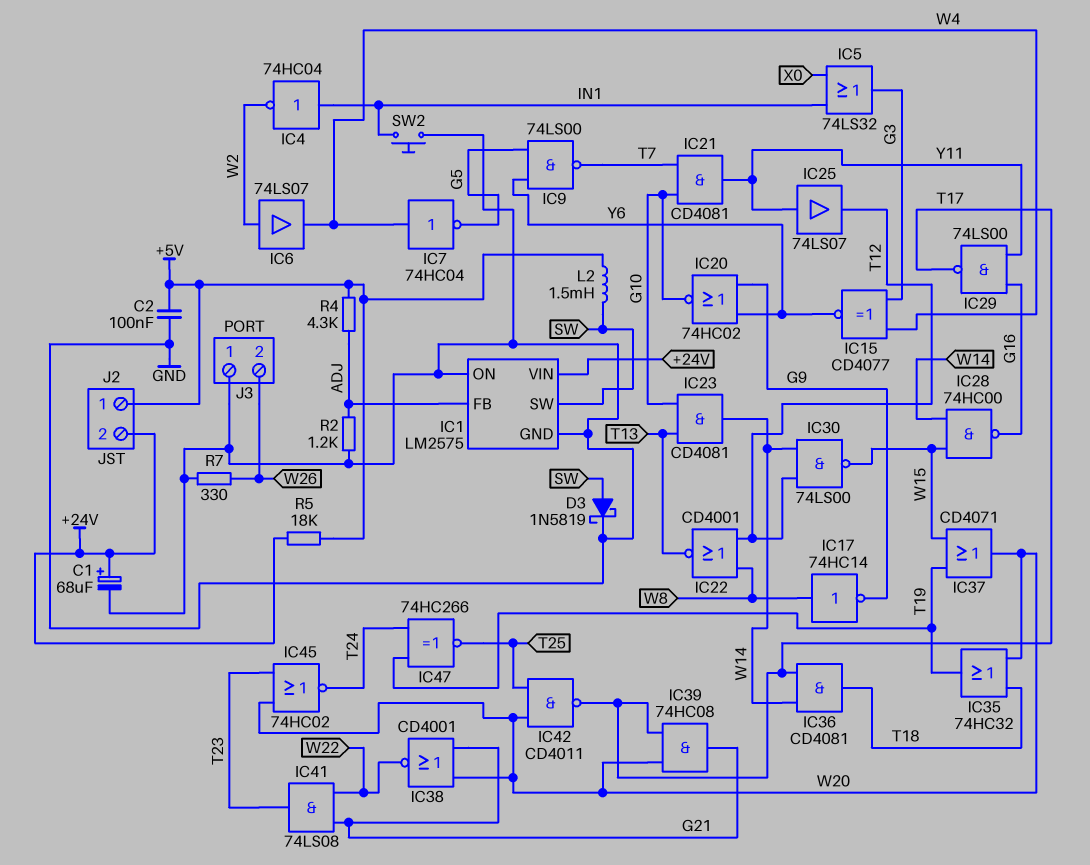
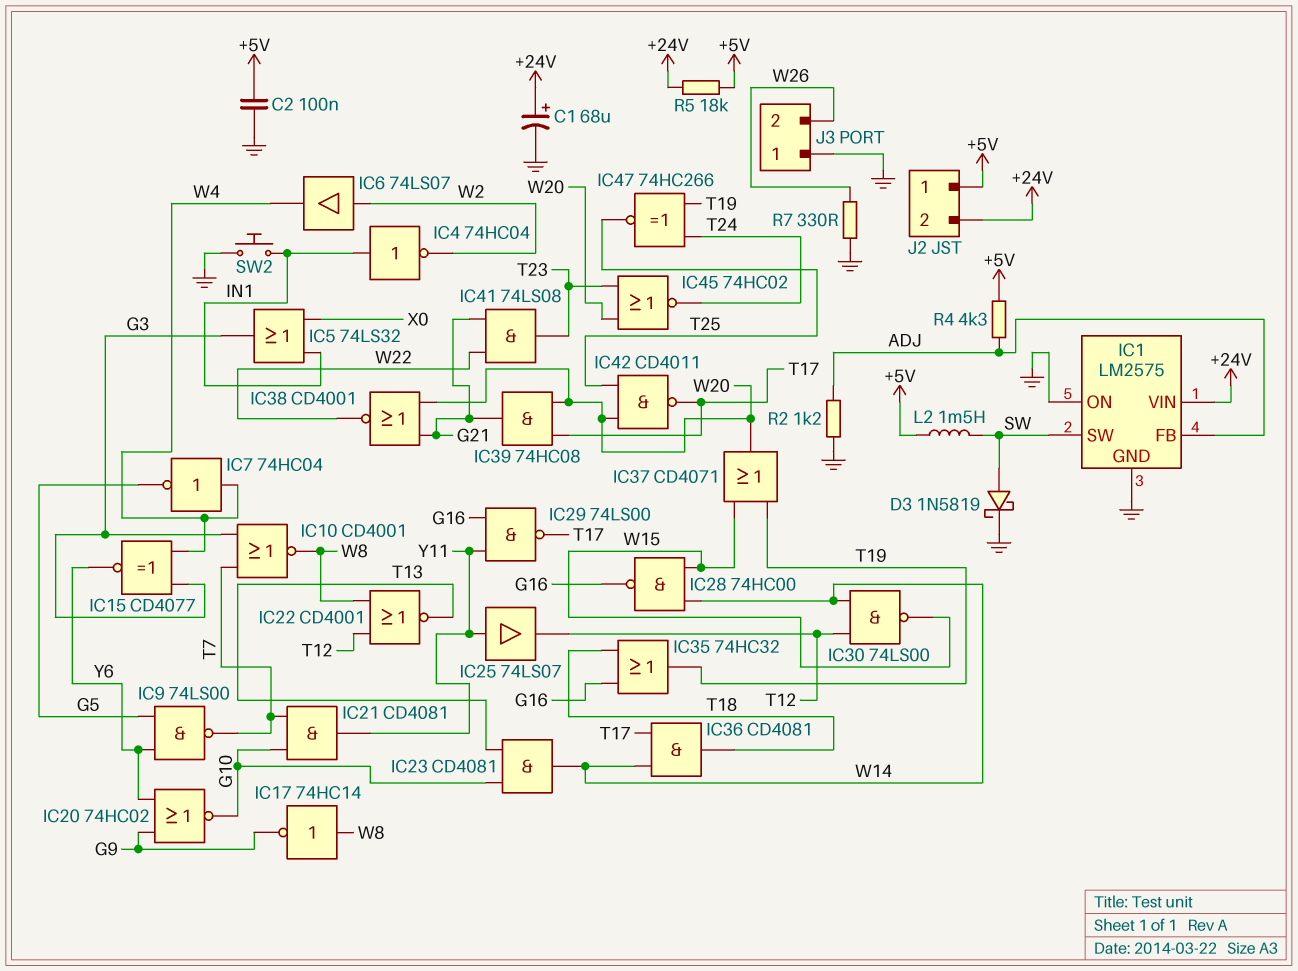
IC10: none -> NOR CD4001 (in G3, in T7, out W8)
IC35: OR 74HC32 (in T18, in W20, out T19) -> OR 74HC32 (in G16, in T18, out T19)

